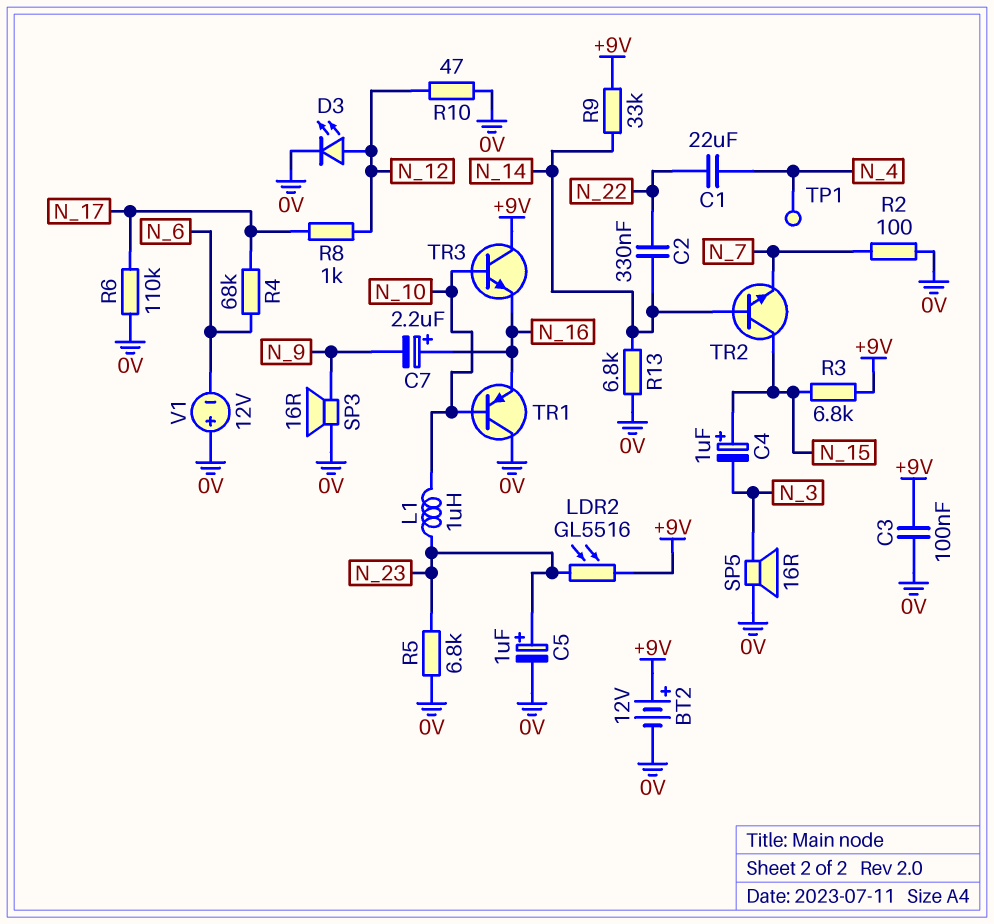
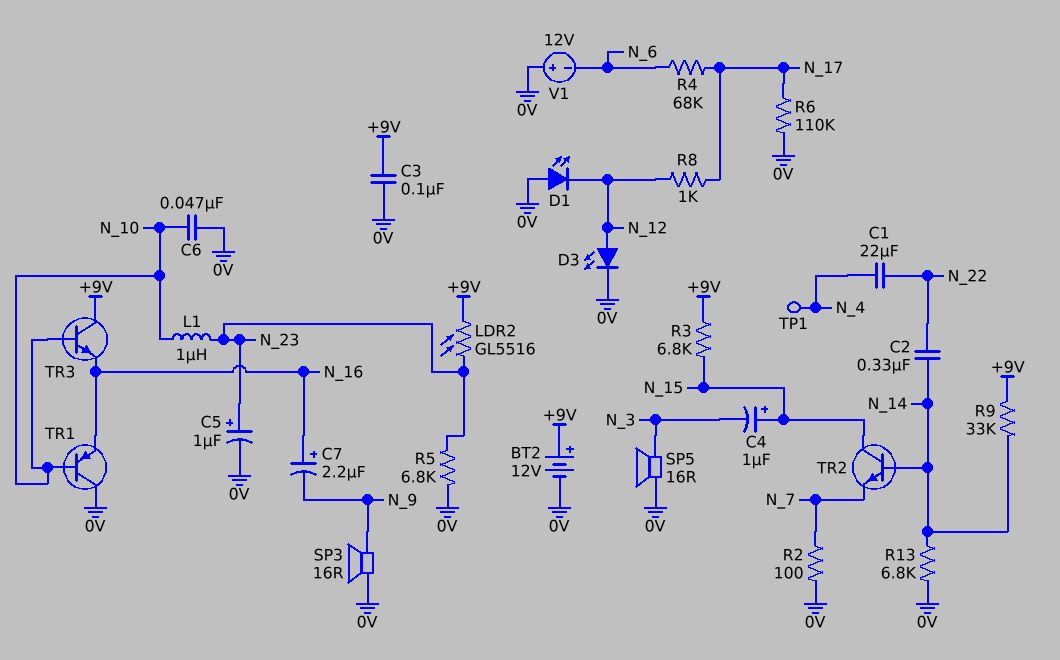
C6: none -> 47nF (0V, N_10)
D1: none -> LED (A 0V, K N_12)
R10: 47 (0V, N_12) -> none

